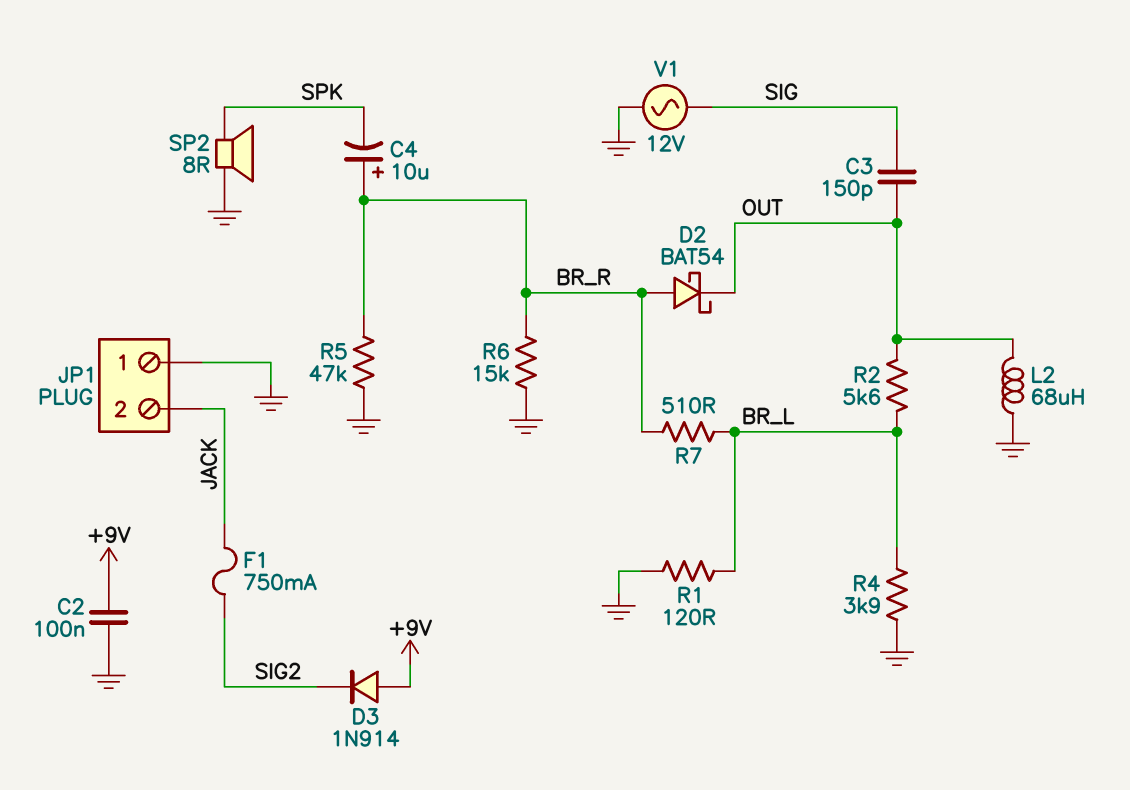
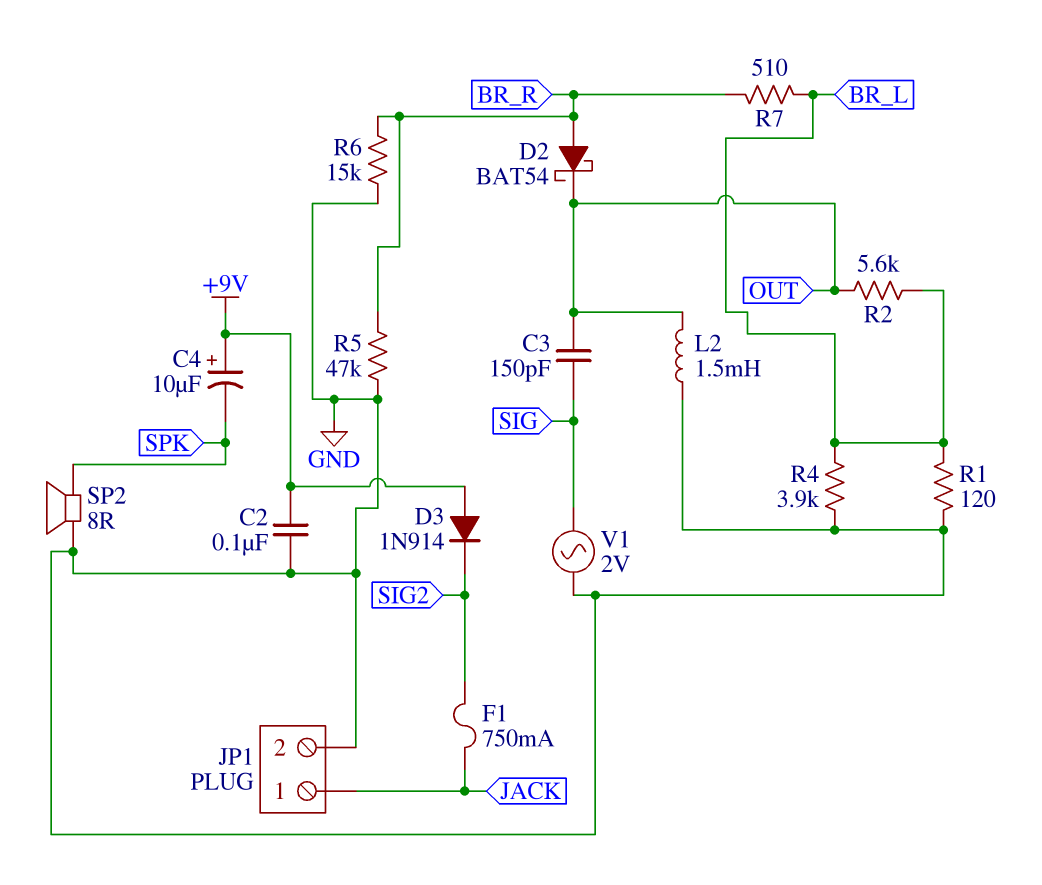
C4: 10uF (plus BR_R, minus SPK) -> 10uF (plus +9V, minus SPK)
JP1 pin 1: GND -> JACK
JP1 pin 2: JACK -> GND
L2: 68uH (GND, OUT) -> 1.5mH (GND, OUT)
V1: AC 12V (GND, SIG) -> AC 2V (GND, SIG)

